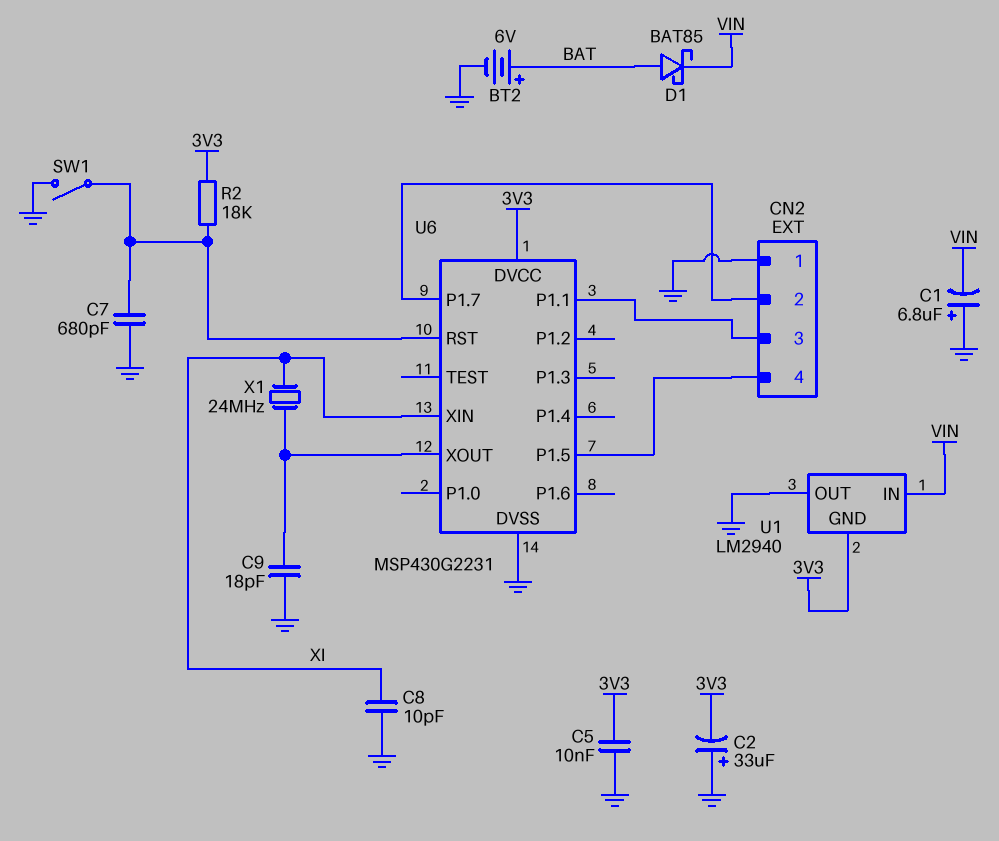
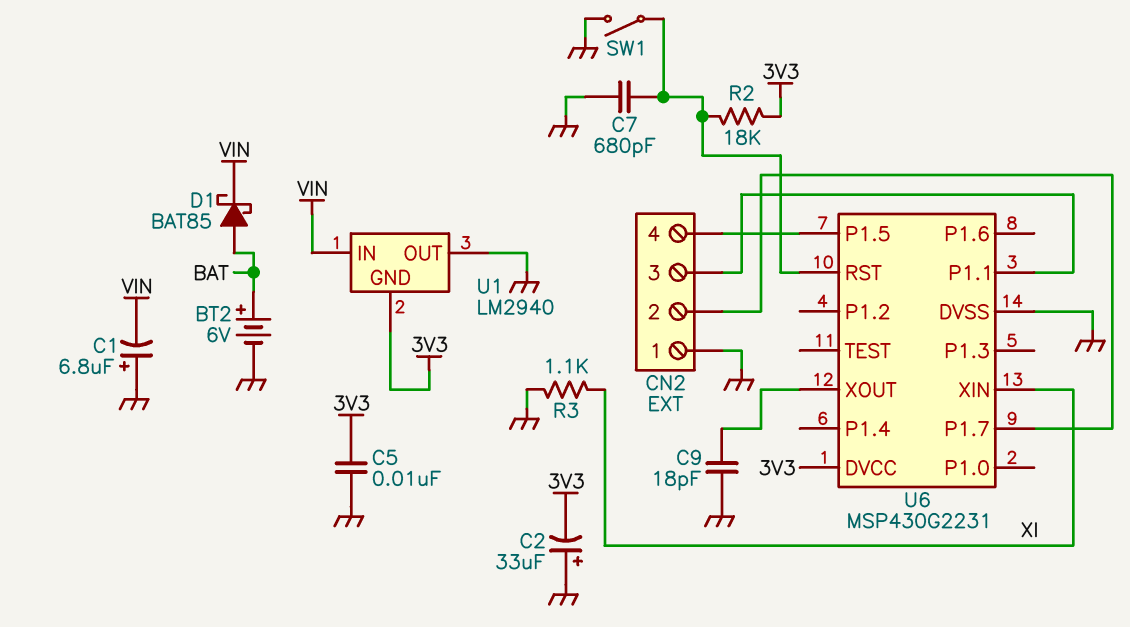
C8: 10pF (GND, XI) -> none
R3: none -> 1.1k (GND, XI)
X1: 24MHz (U6/XOUT, XI) -> none

